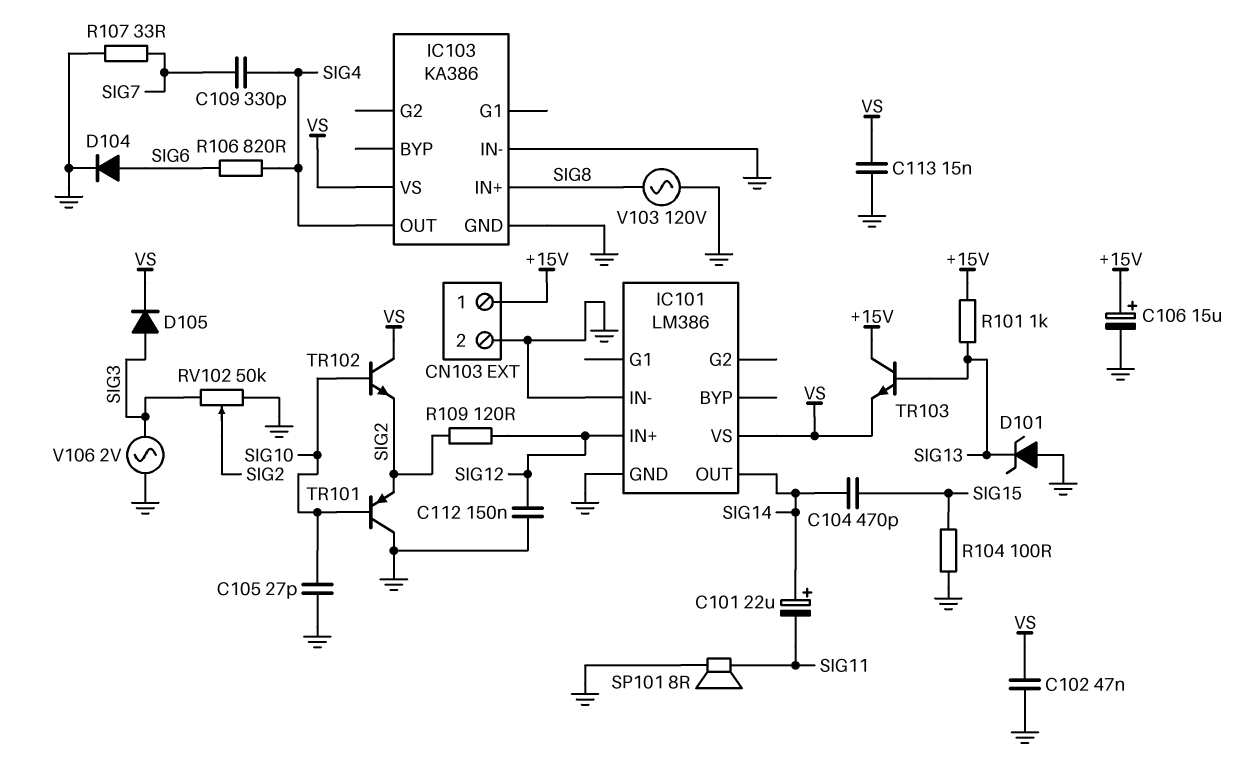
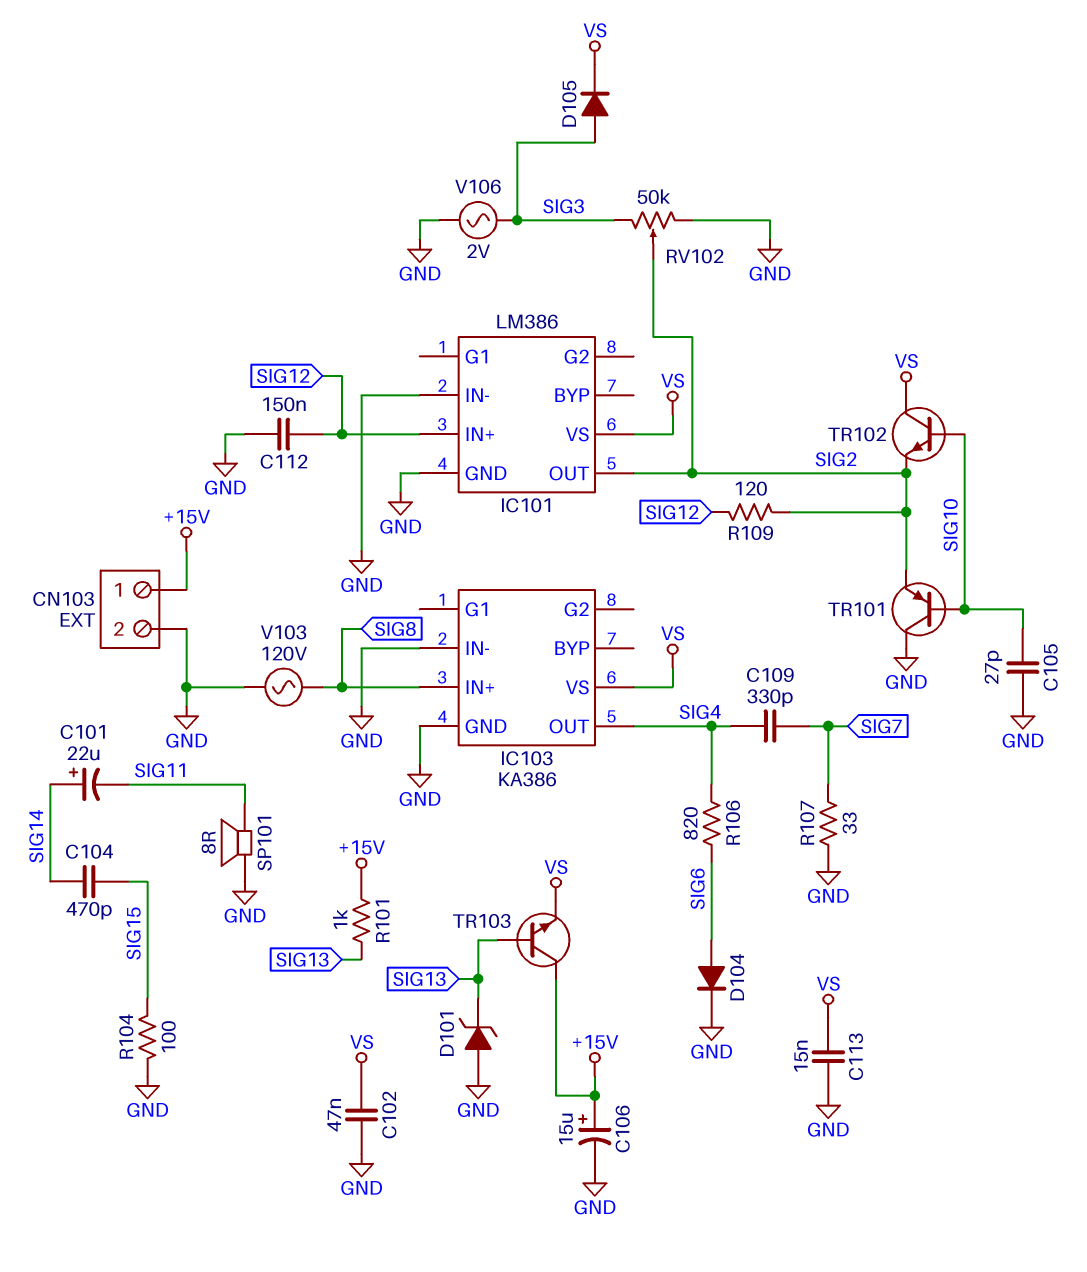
IC101 pin OUT: SIG14 -> SIG2

